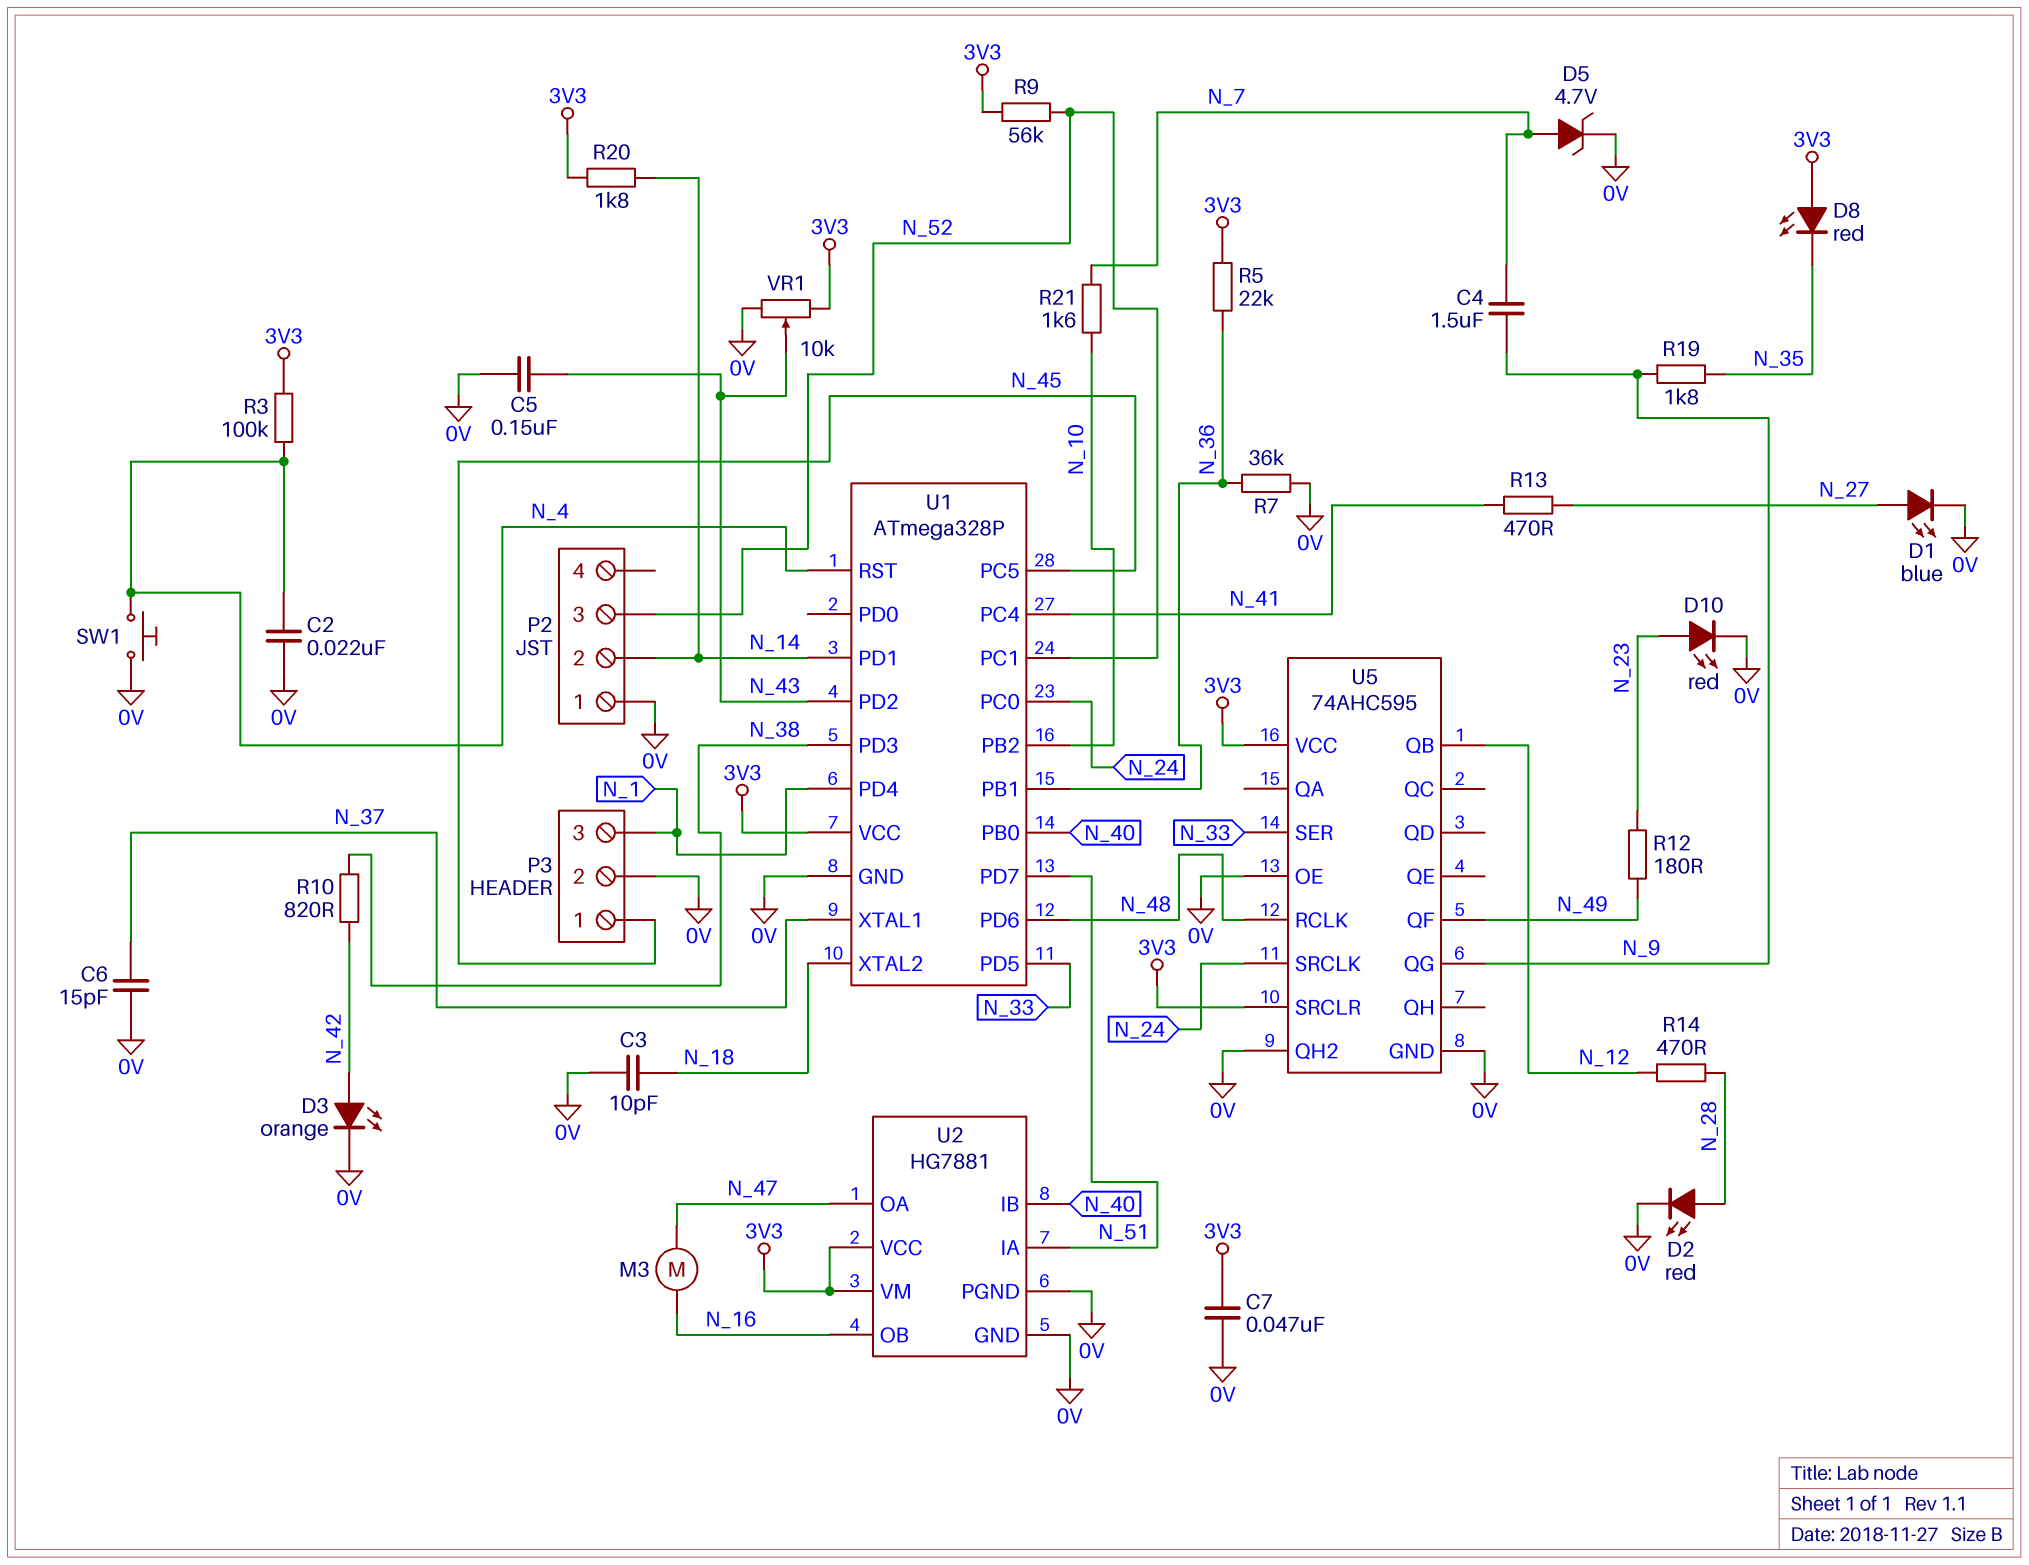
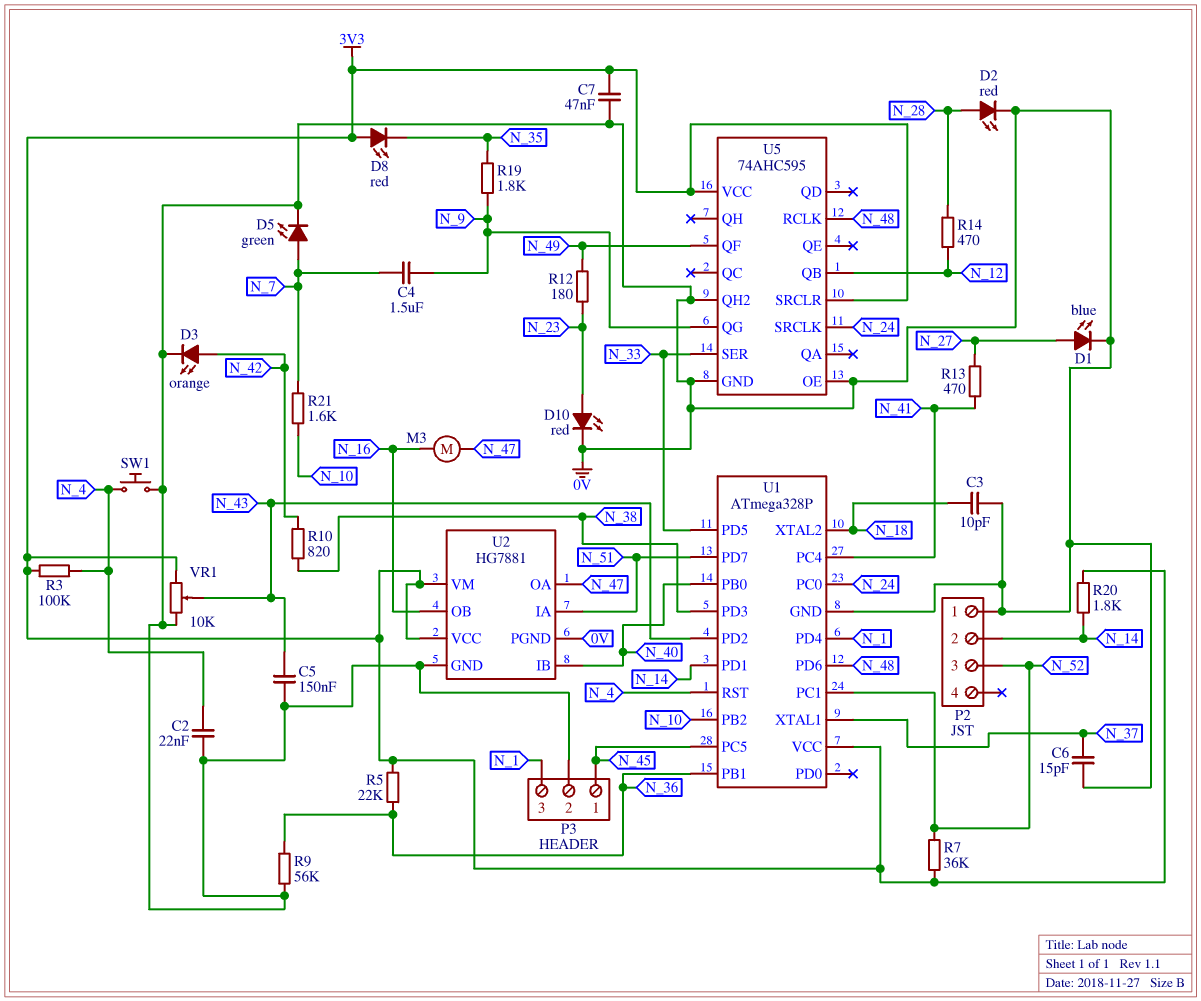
D5: zener 4.7V (A N_7, K 0V) -> LED green (A N_7, K 0V)
R7: 36k (0V, N_36) -> 36k (3V3, N_52)
R9: 56k (3V3, N_52) -> 56k (0V, N_36)

